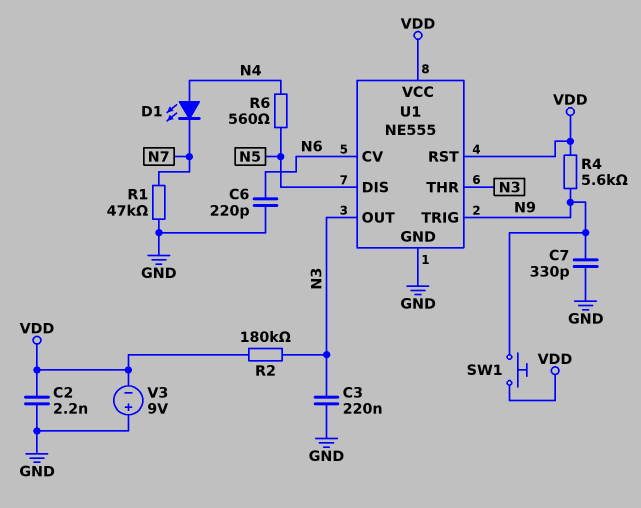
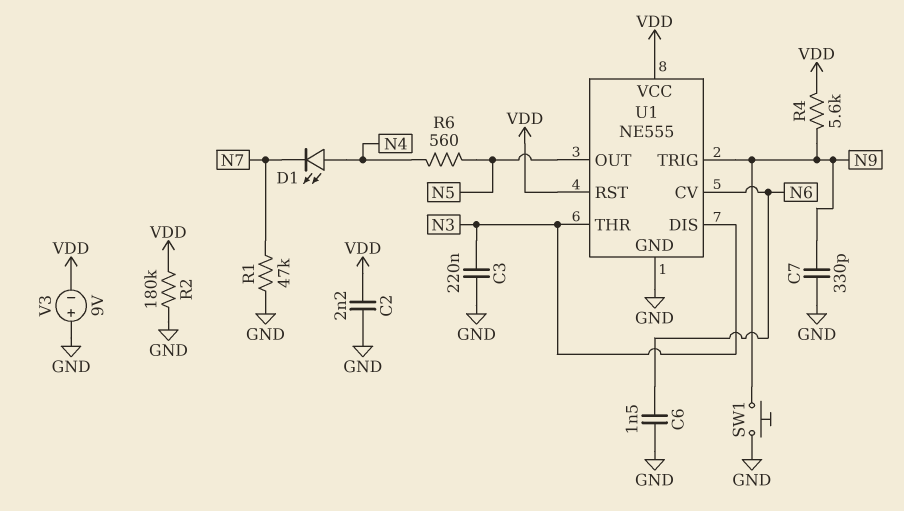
C6: 220pF (GND, N6) -> 1.5nF (GND, N6)
R2: 180k (N3, VDD) -> 180k (GND, VDD)
SW1: button (N9, VDD) -> button (GND, N9)
U1 pin DIS: N5 -> N3
U1 pin OUT: N3 -> N5

